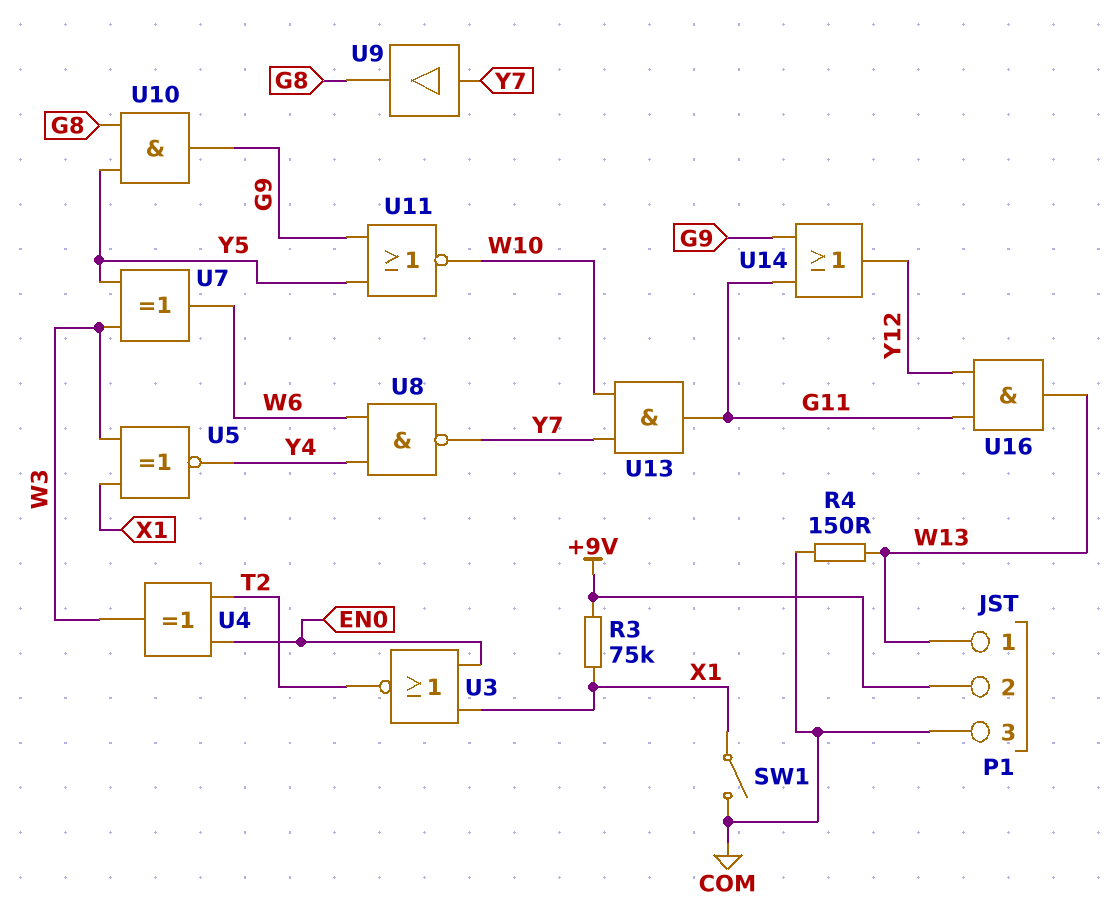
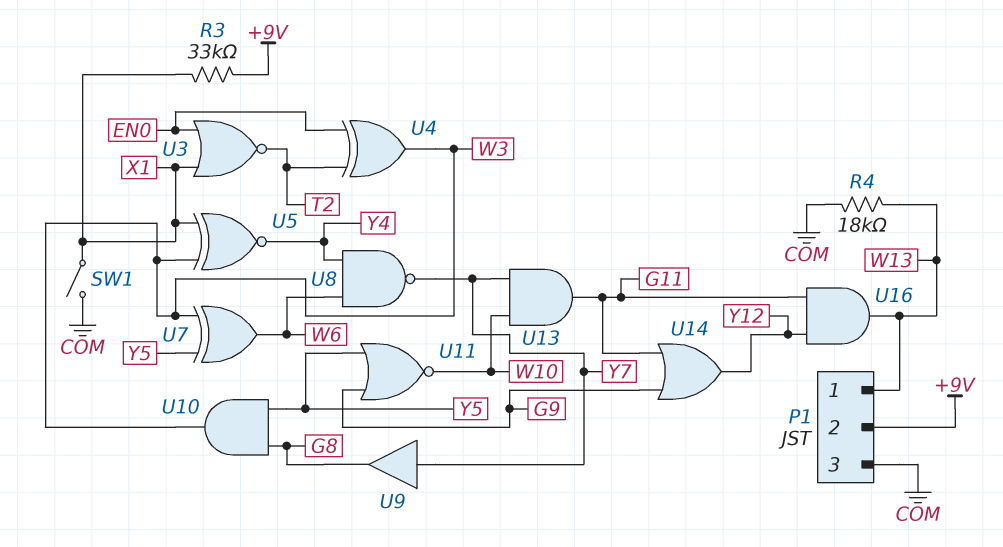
R3: 75k (+9V, X1) -> 33k (+9V, X1)
R4: 150 (COM, W13) -> 18k (COM, W13)
U10: AND (in G8, in Y5, out G9) -> AND (in G8, in Y5, out W3)

